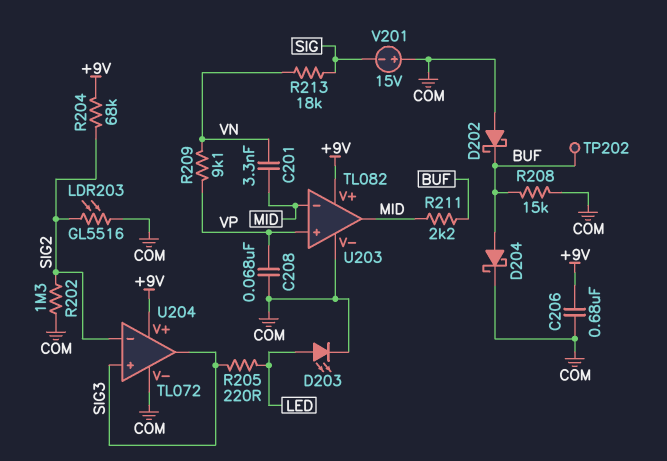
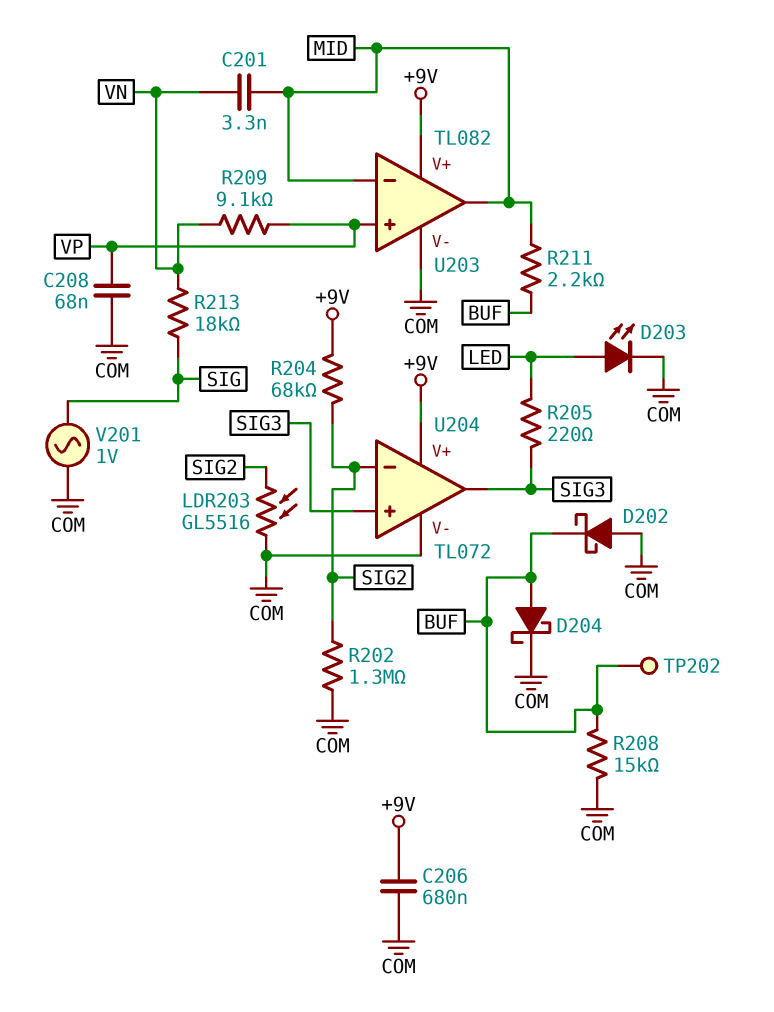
V201: 15V (plus COM, minus SIG) -> AC 1V (COM, SIG)

